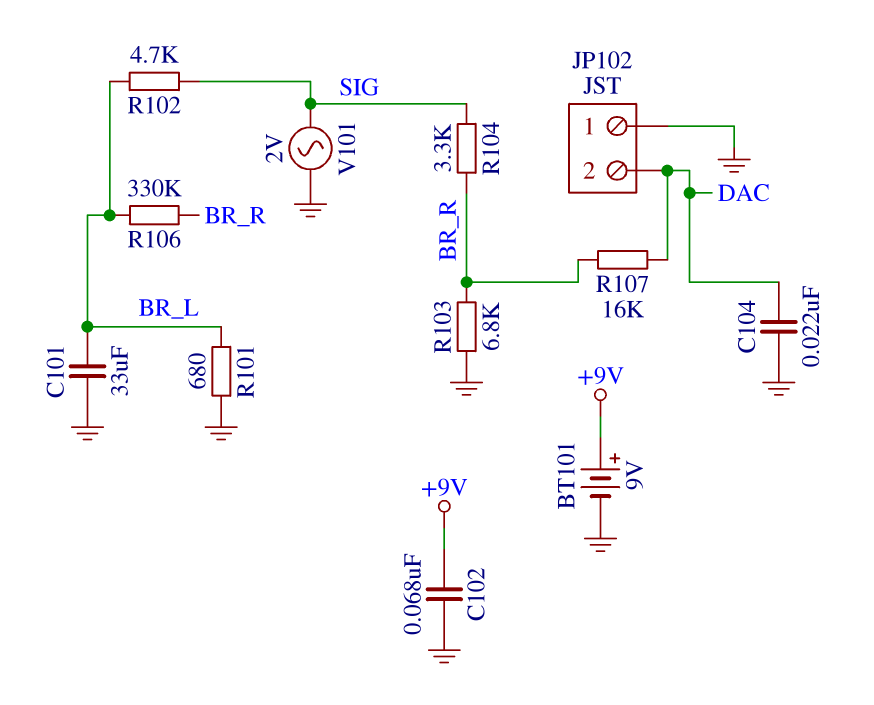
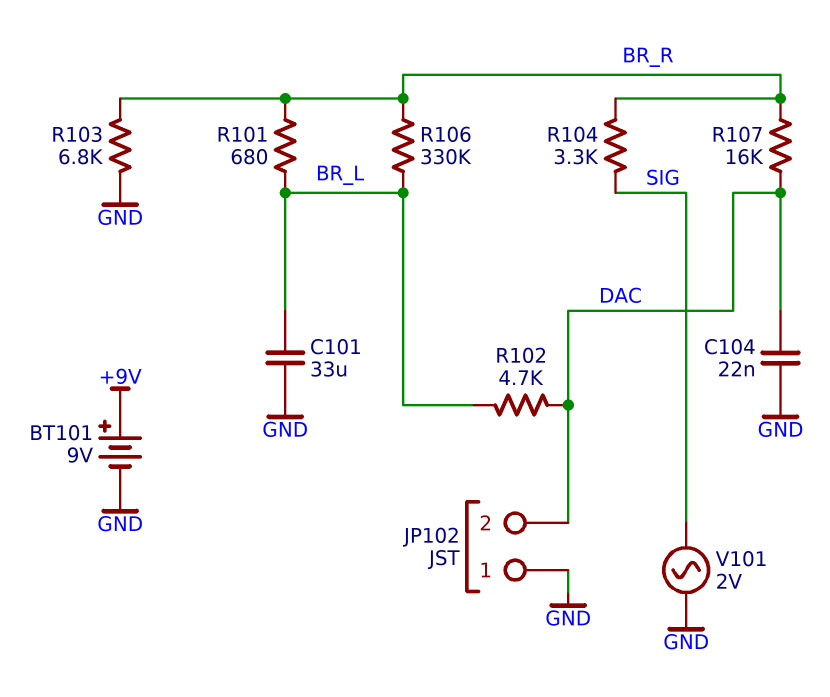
C102: 68nF (+9V, GND) -> none
R101: 680 (BR_L, GND) -> 680 (BR_L, BR_R)
R102: 4.7k (BR_L, SIG) -> 4.7k (BR_L, DAC)

